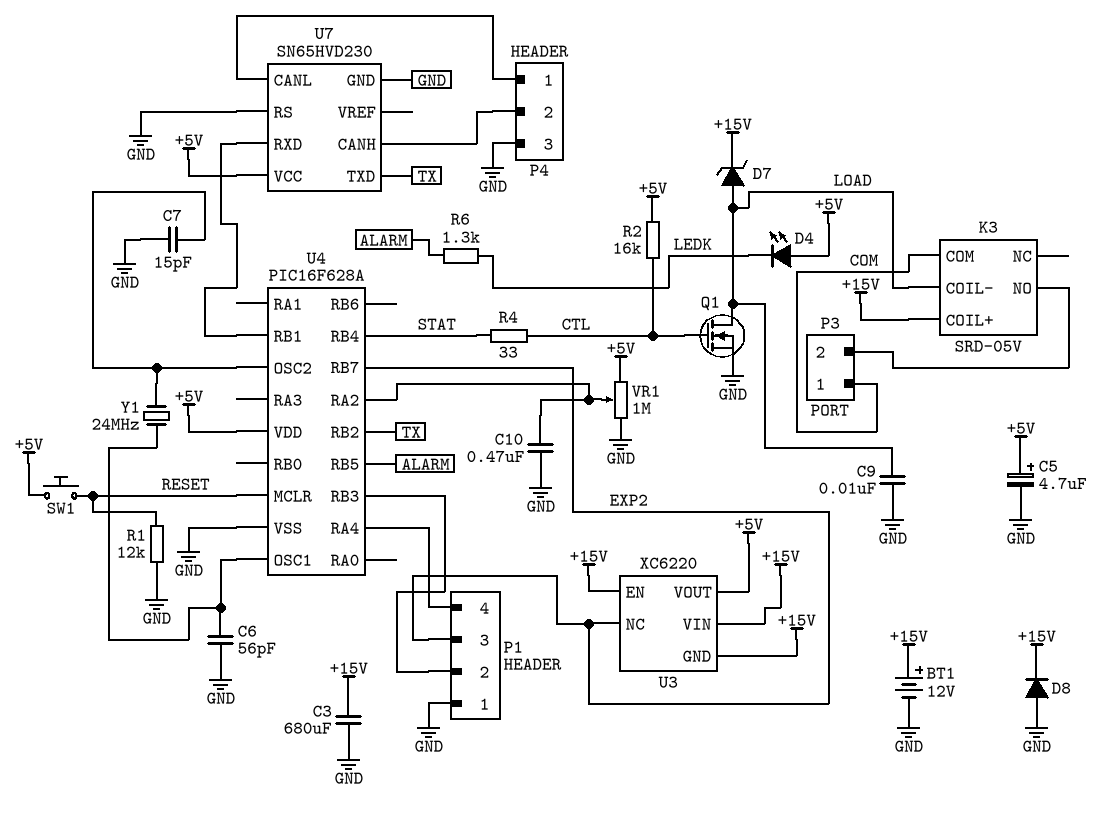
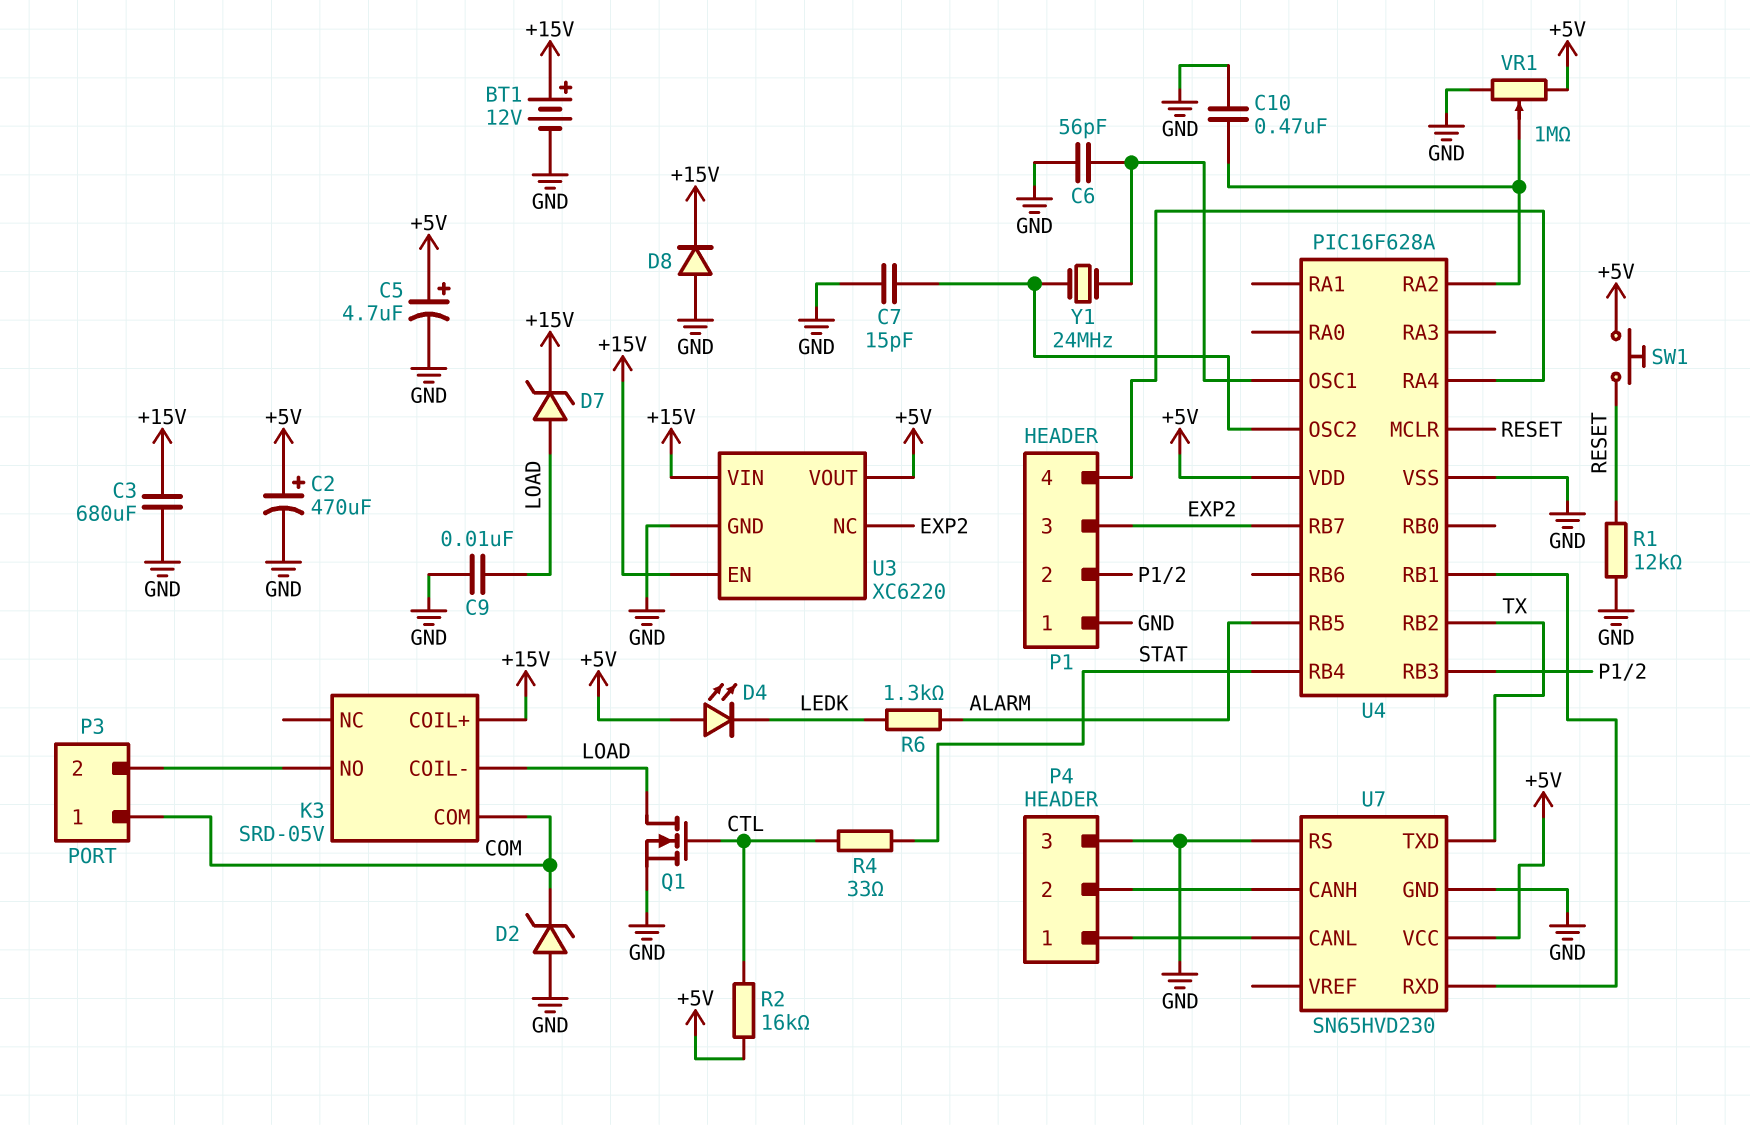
C2: none -> 470uF (plus +5V, minus GND)
D2: none -> zener (A GND, K COM)
U3 pin GND: +15V -> GND

